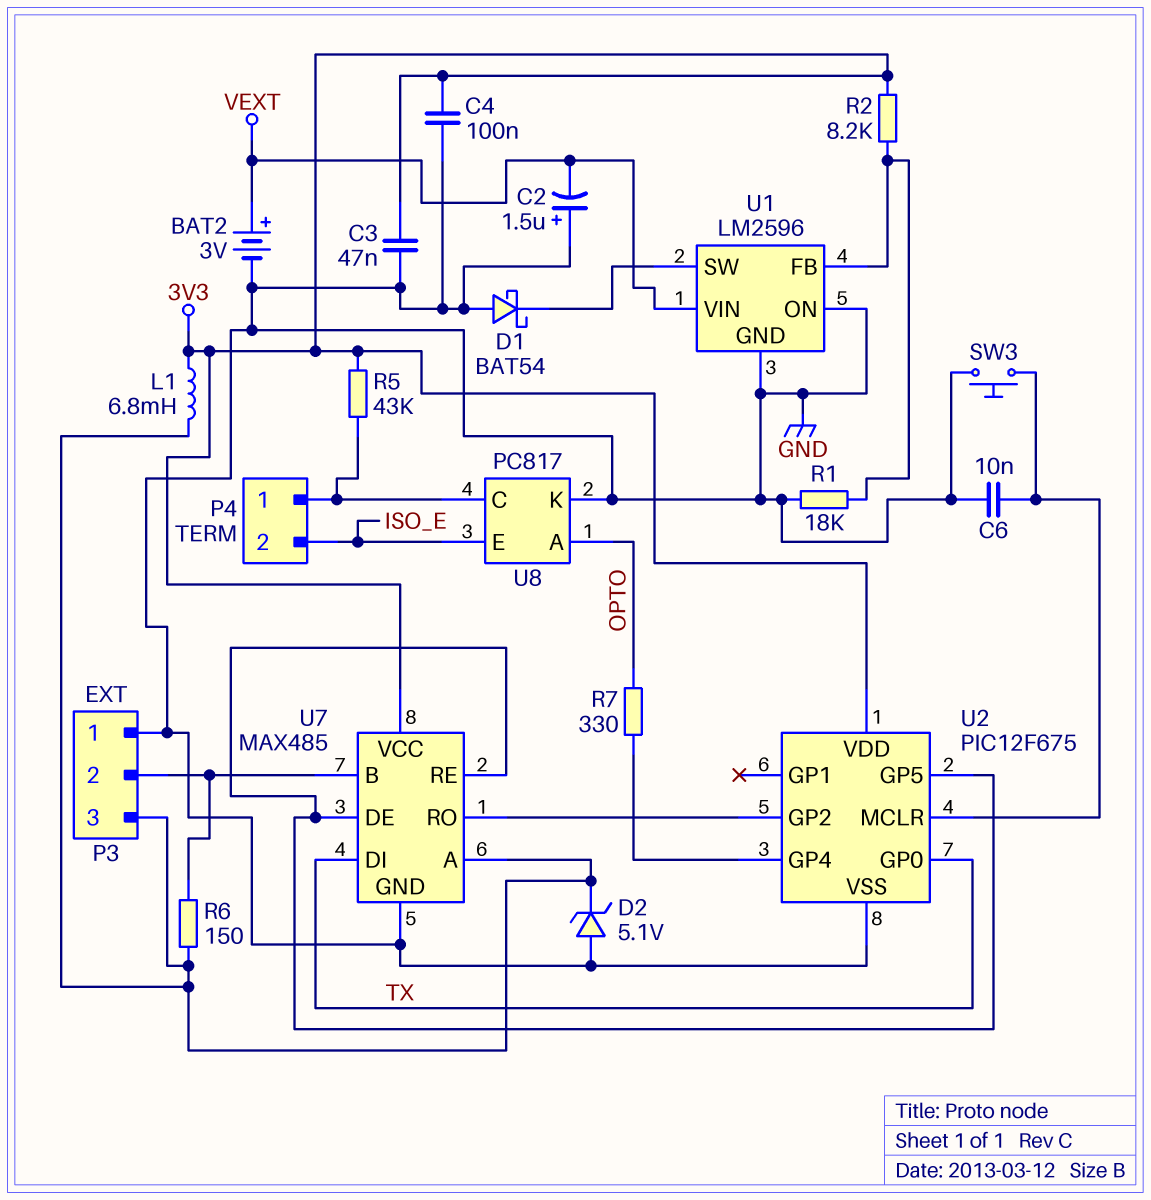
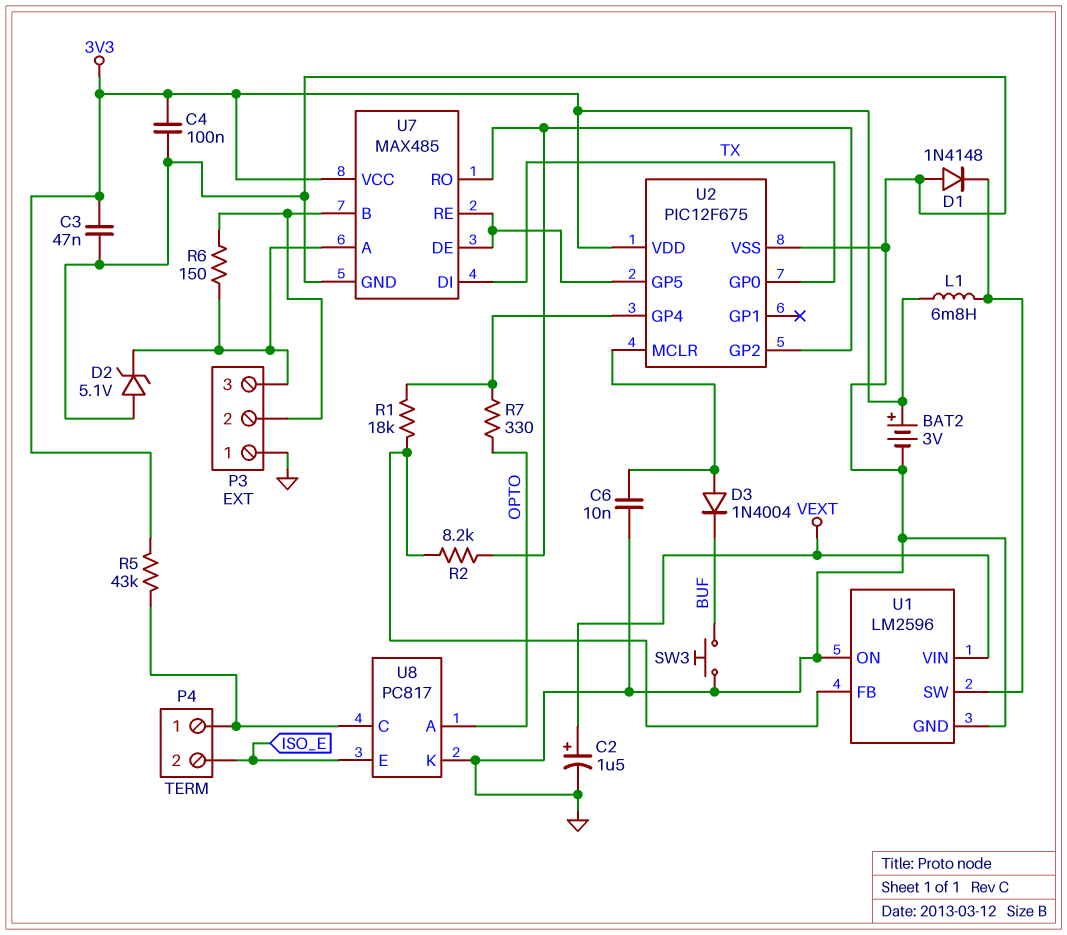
BAT2: 3V (plus VEXT, minus GND) -> 3V (plus 3V3, minus GND)
C2: 1.5uF (plus GND, minus VEXT) -> 1.5uF (plus VEXT, minus GND)
D1: schottky BAT54 (A GND, K U1/SW) -> diode 1N4148 (A GND, K U1/SW)
D3: none -> diode 1N4004 (A U2/MCLR, K BUF)
L1: 6.8mH (3V3, P3/3) -> 6.8mH (3V3, U1/SW)
R1: 18k (GND, U1/FB) -> 18k (U1/FB, U2/GP4)
R2: 8.2k (3V3, U1/FB) -> 8.2k (U1/FB, U2/GP2)
SW3: button (GND, U2/MCLR) -> button (BUF, GND)

